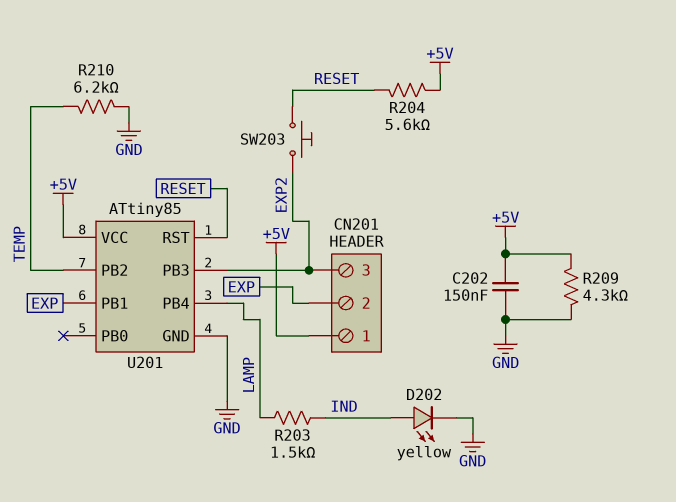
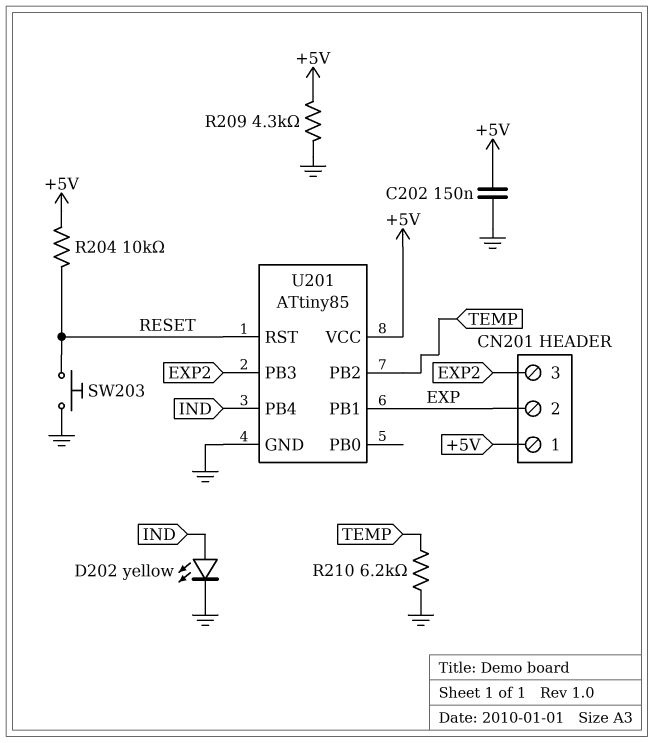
R203: 1.5k (IND, LAMP) -> none
R204: 5.6k (+5V, RESET) -> 10k (+5V, RESET)
SW203: button (EXP2, RESET) -> button (GND, RESET)
U201 pin PB4: LAMP -> IND

